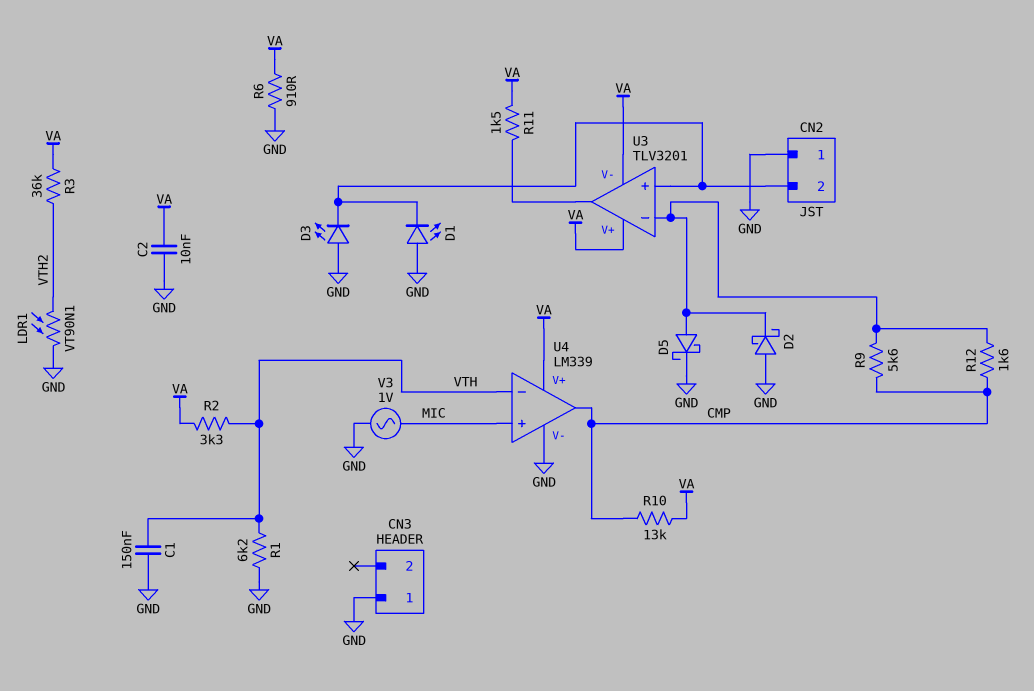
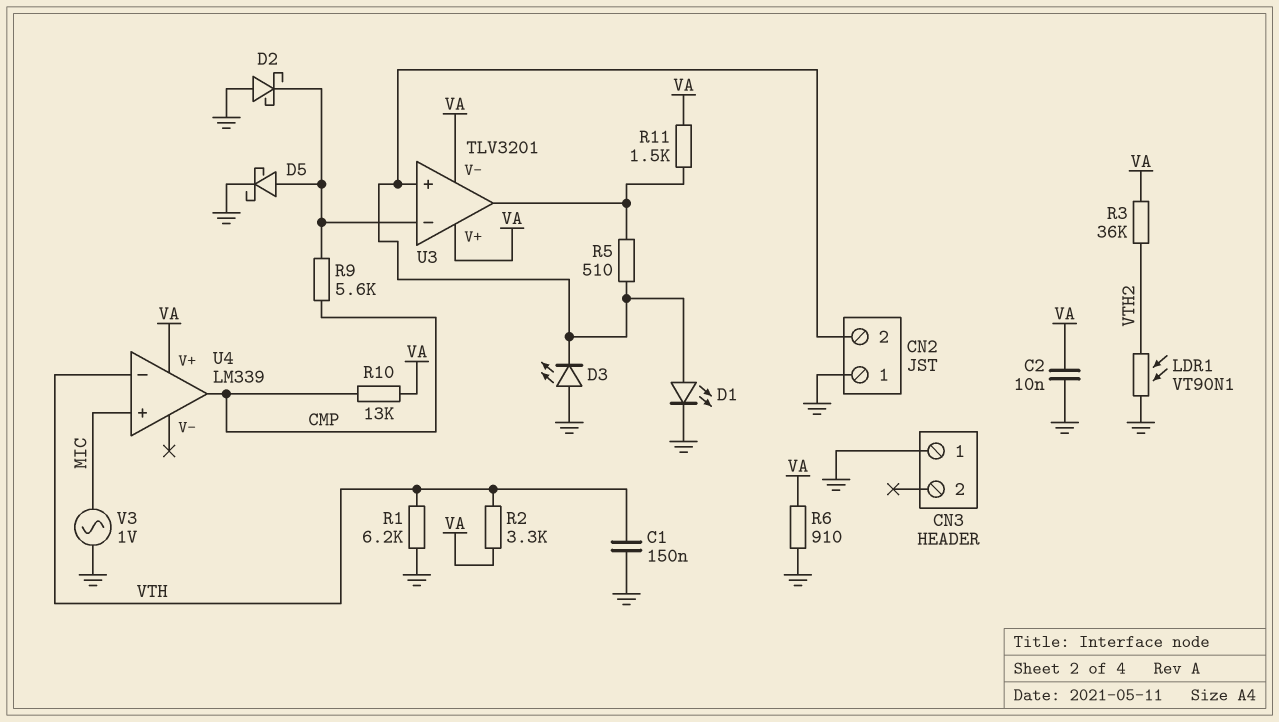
D1: LED (A GND, K CN2/2) -> LED (A CN2/2, K GND)
R5: none -> 510 (CN2/2, U3/out)
R12: 1.6k (CMP, U3/in-) -> none
U4 pin V-: GND -> none

